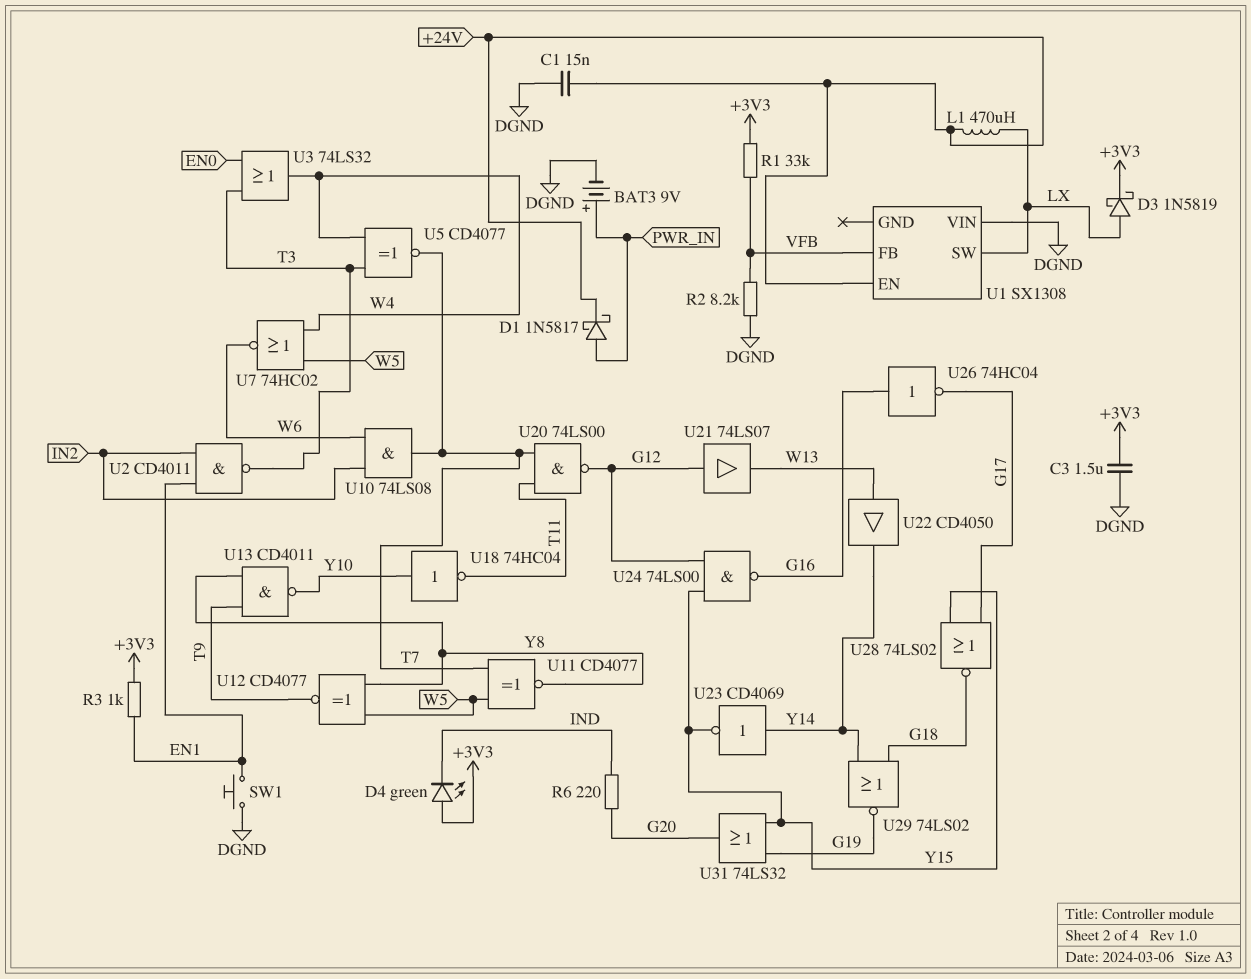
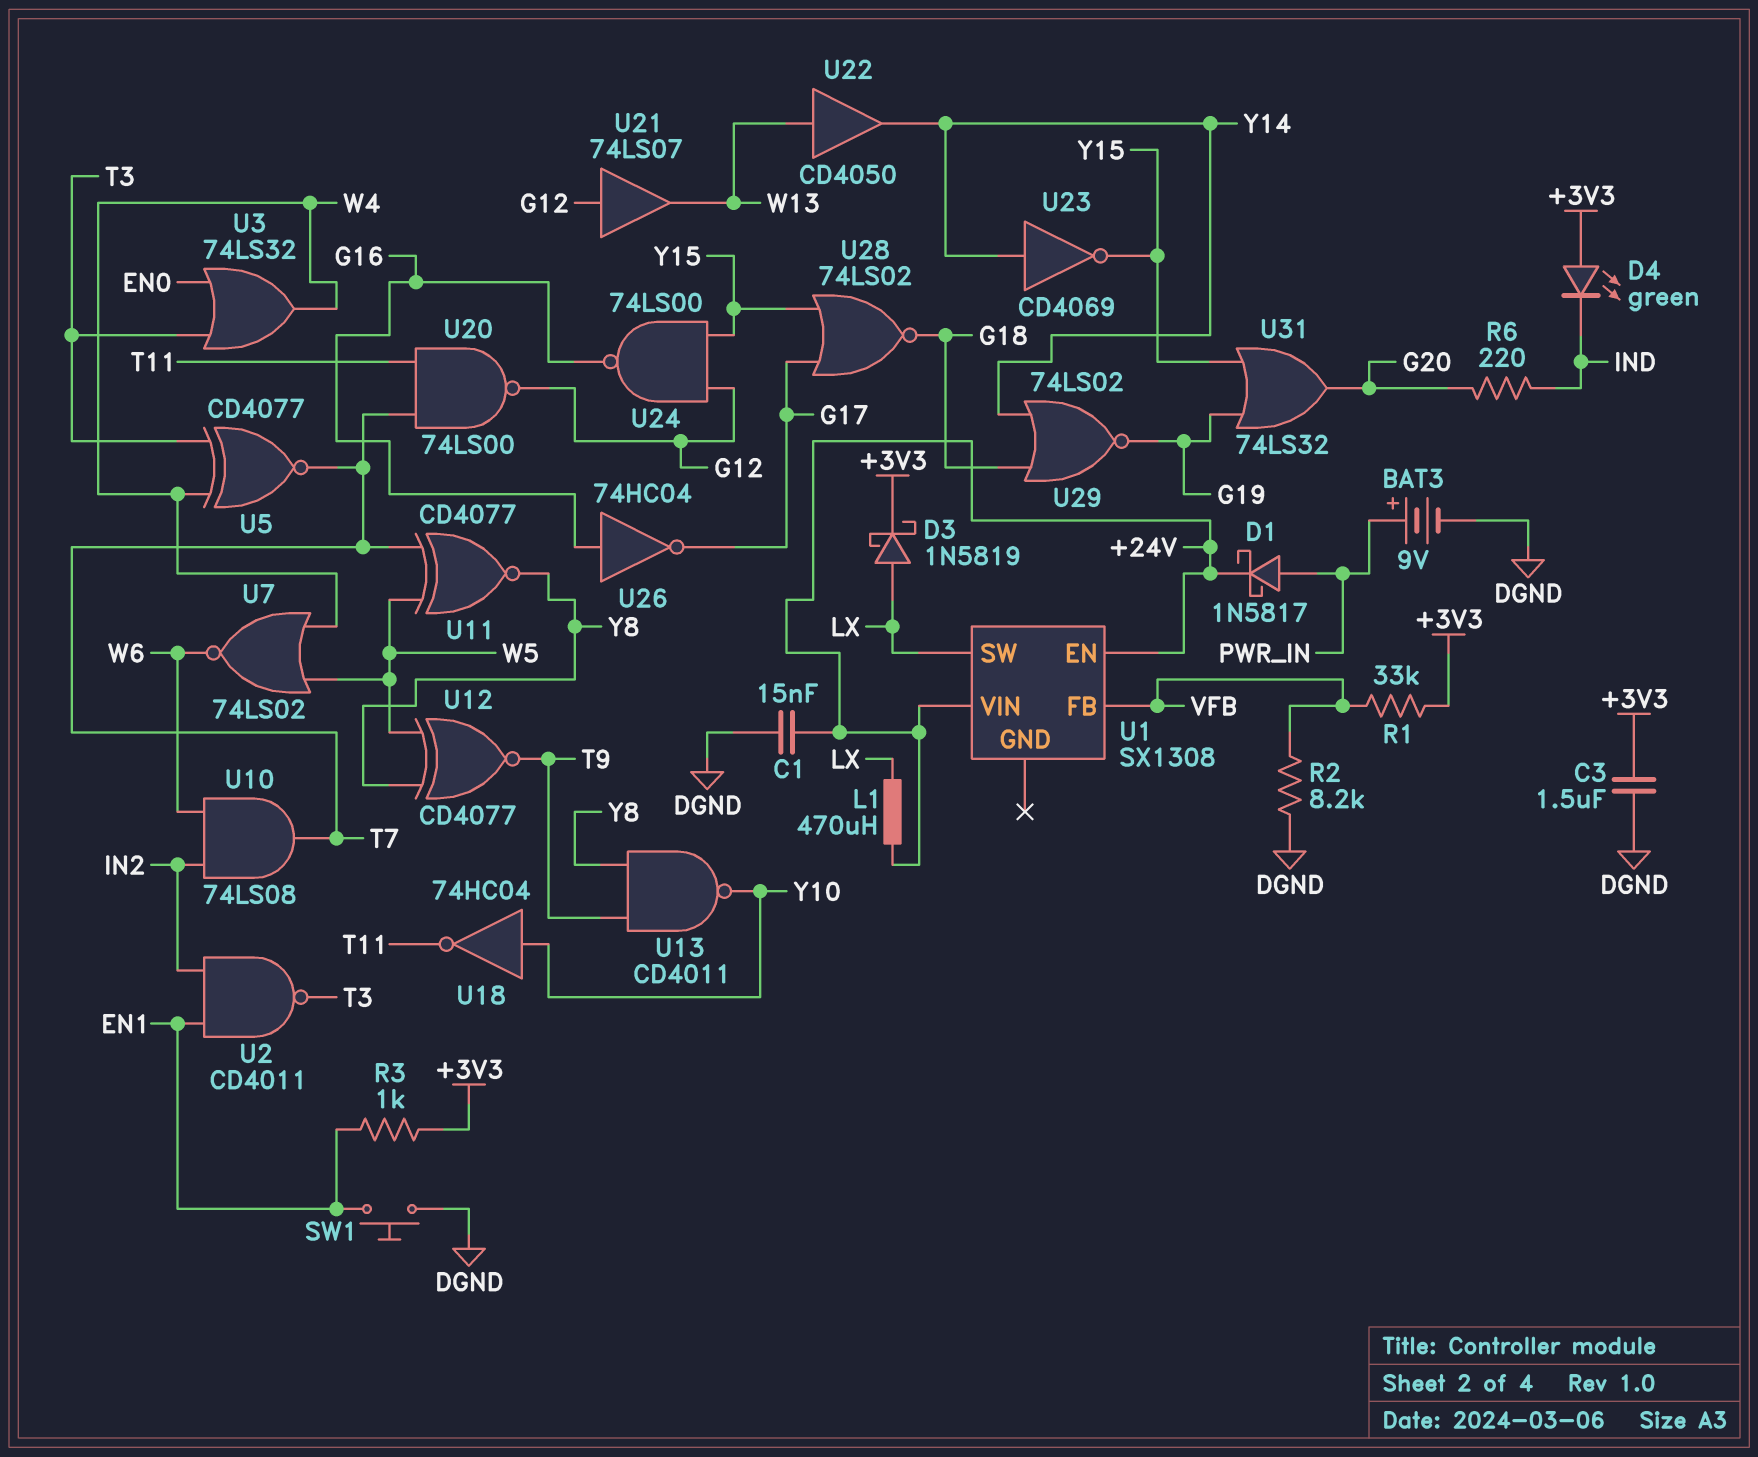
U1 pin VIN: DGND -> +24V
U7: NOR 74HC02 (in W4, in W5, out W6) -> NOR 74LS02 (in W4, in W5, out W6)

